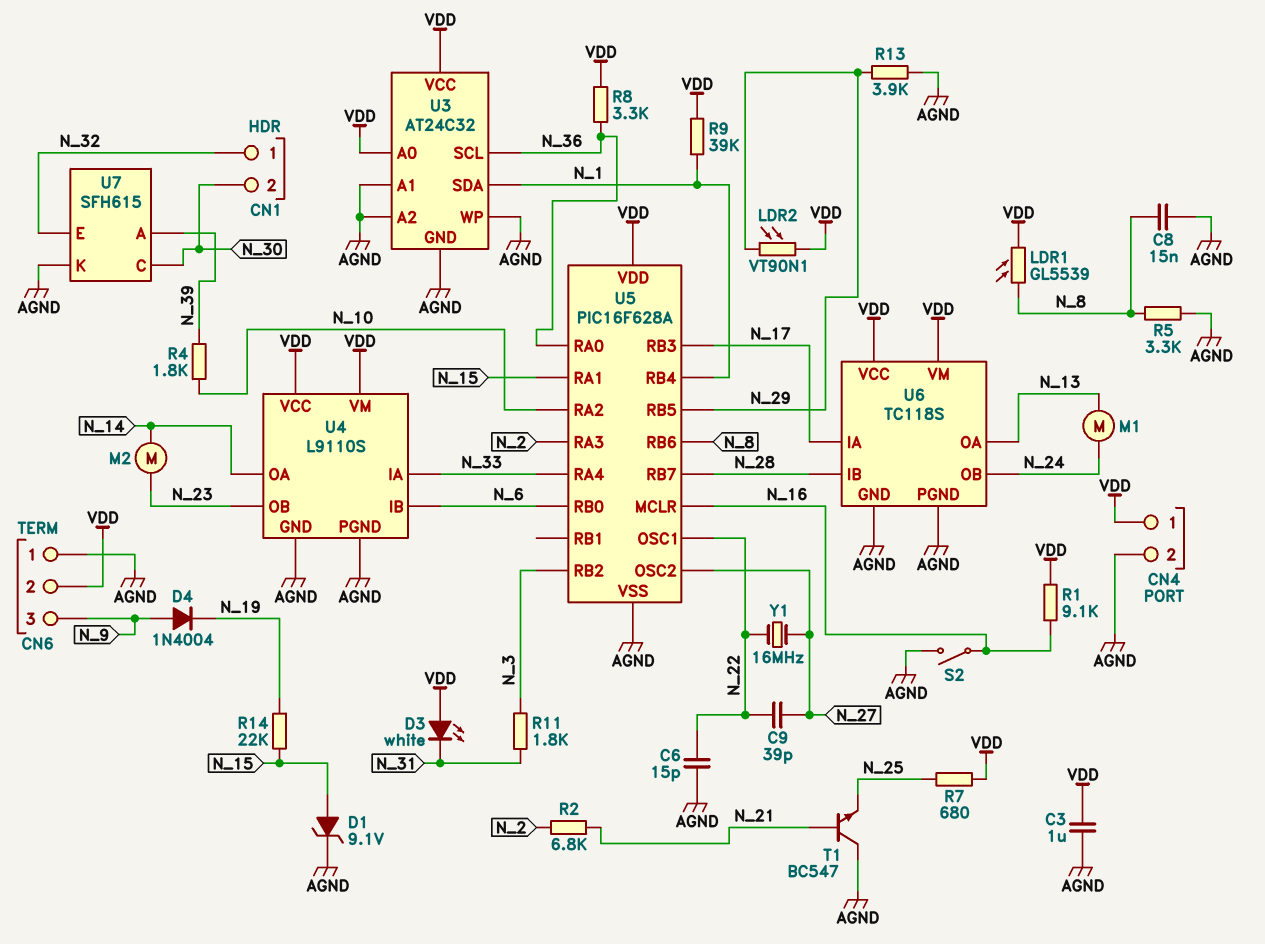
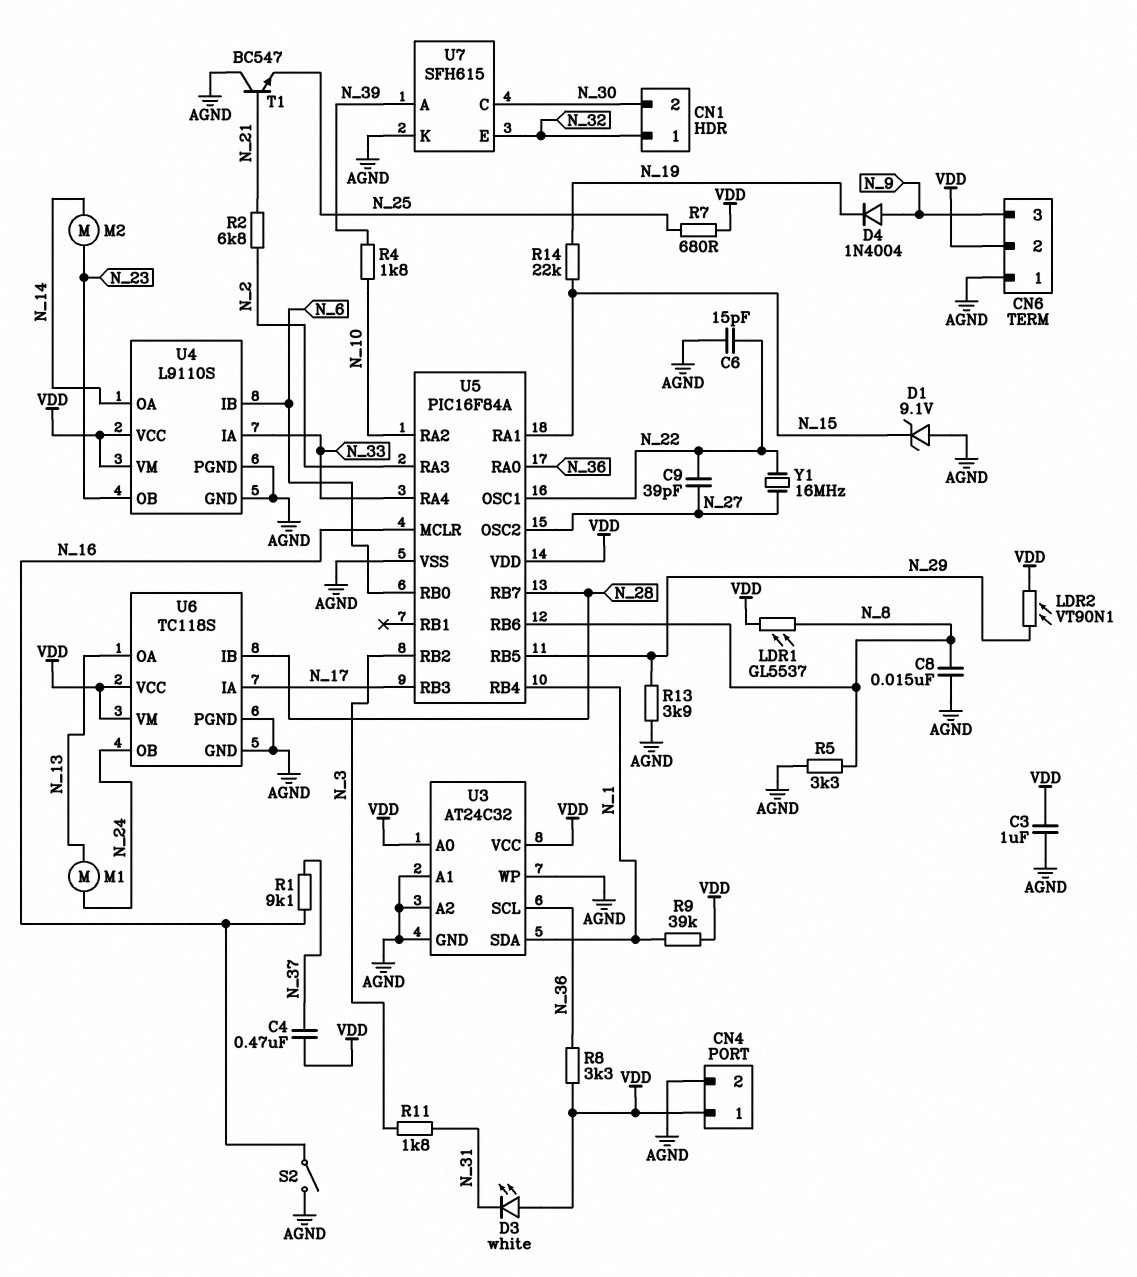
C4: none -> 470nF (N_37, VDD)
D1: zener 9.1V (A N_15, K AGND) -> zener 9.1V (A AGND, K N_15)
LDR1: GL5539 (N_8, VDD) -> GL5537 (N_8, VDD)
R1: 9.1k (N_16, VDD) -> 9.1k (N_16, N_37)
U5: PIC16F628A -> PIC16F84A

